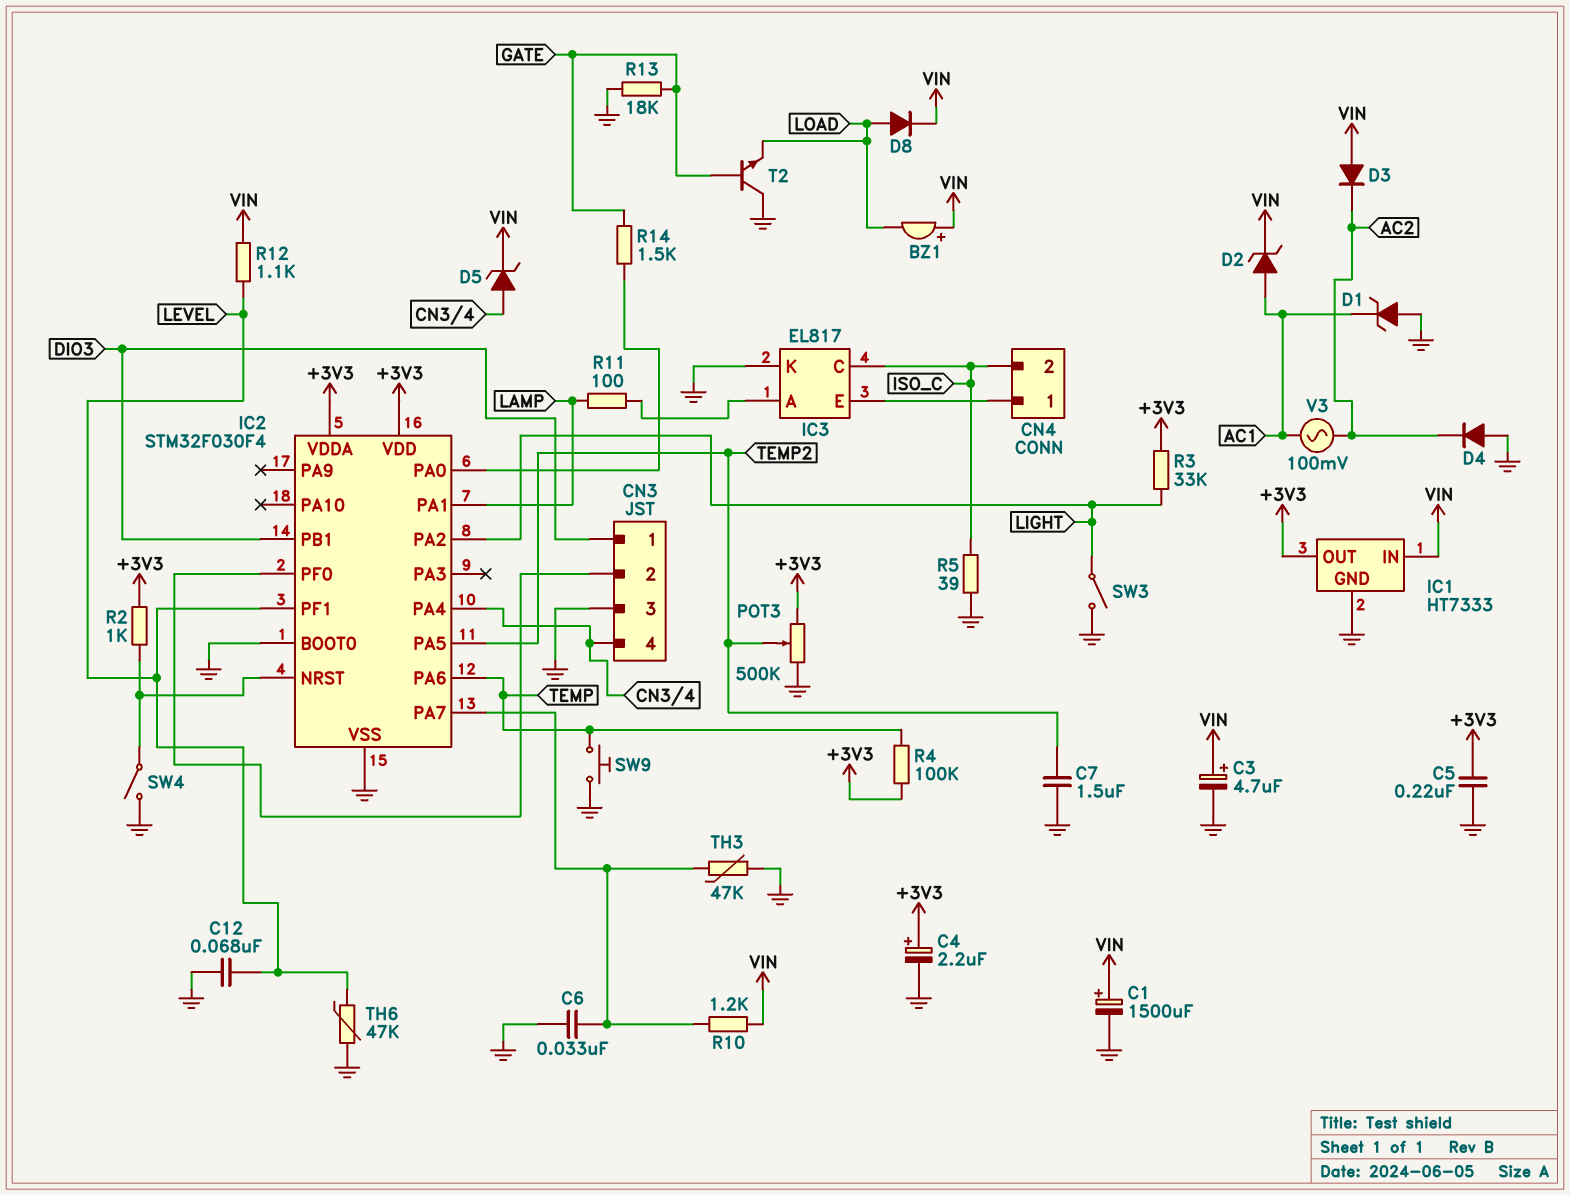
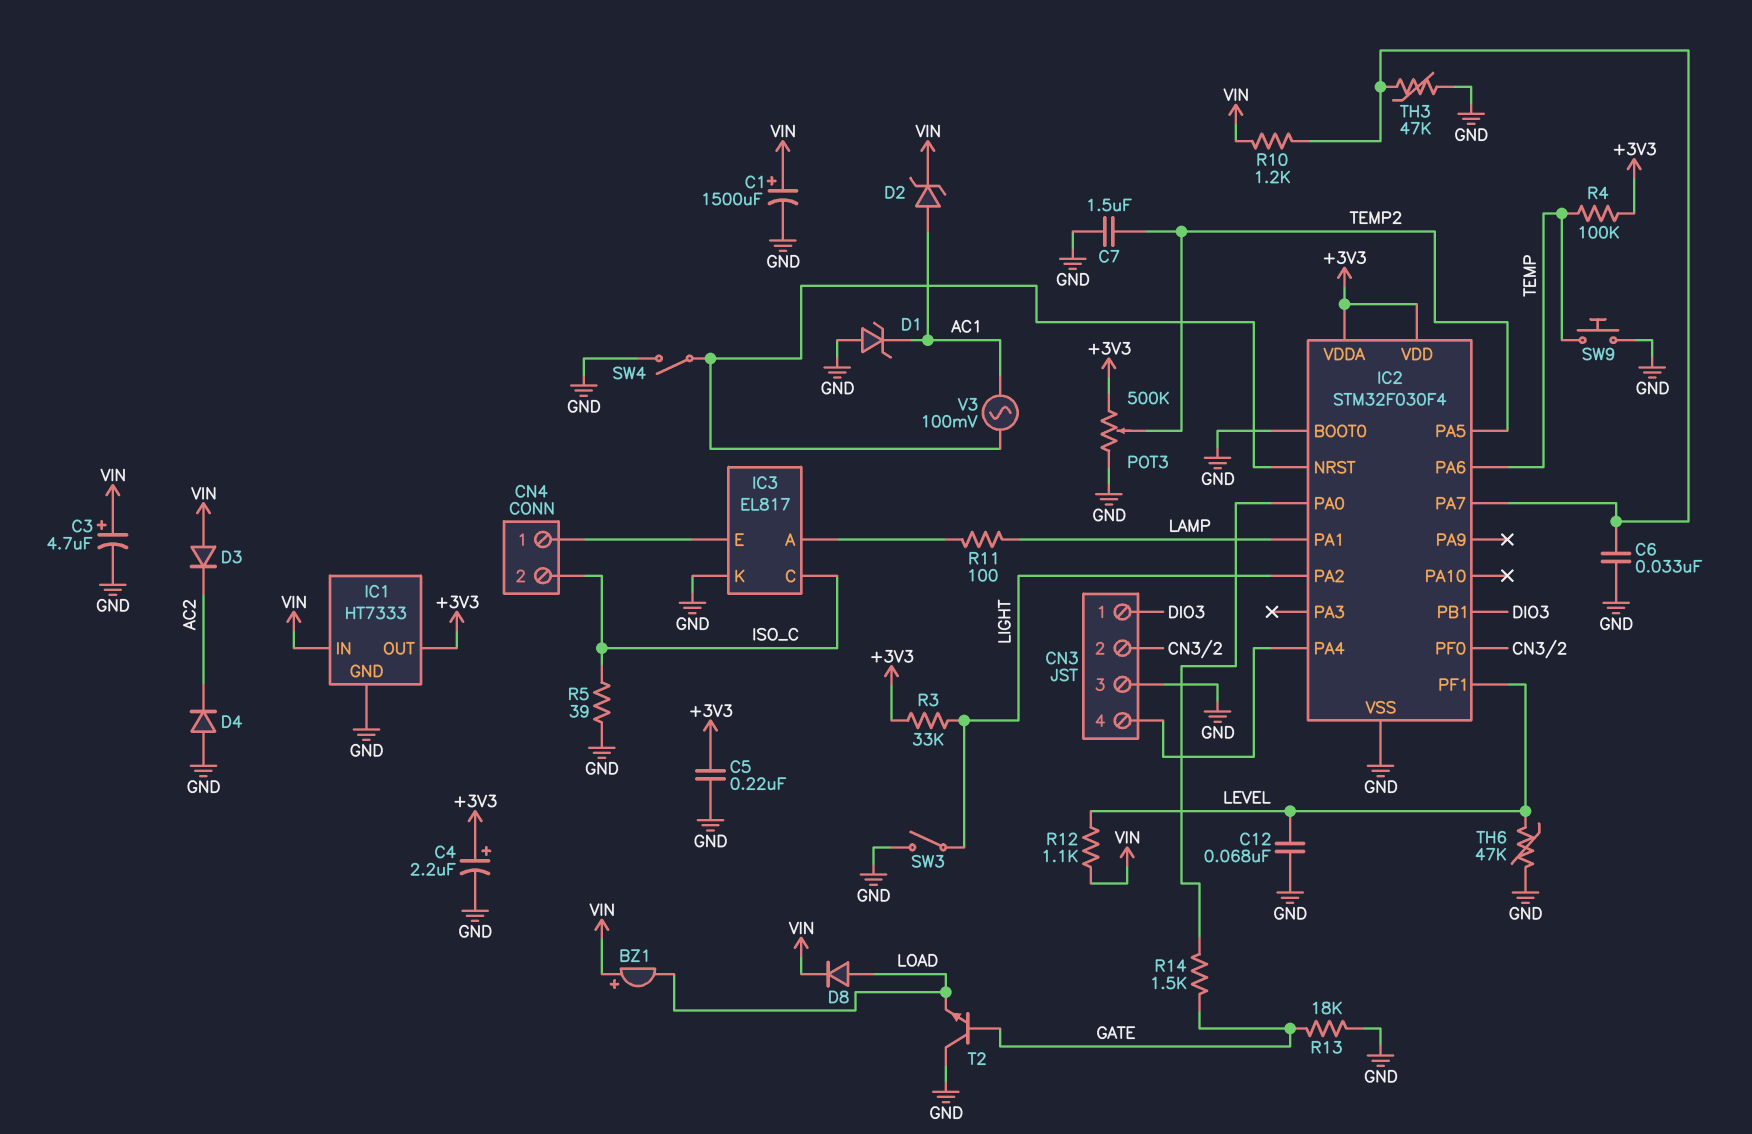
D5: zener (A CN3/4, K VIN) -> none
R2: 1k (+3V3, IC2/NRST) -> none
V3: AC 100mV (AC1, AC2) -> AC 100mV (AC1, IC2/NRST)

